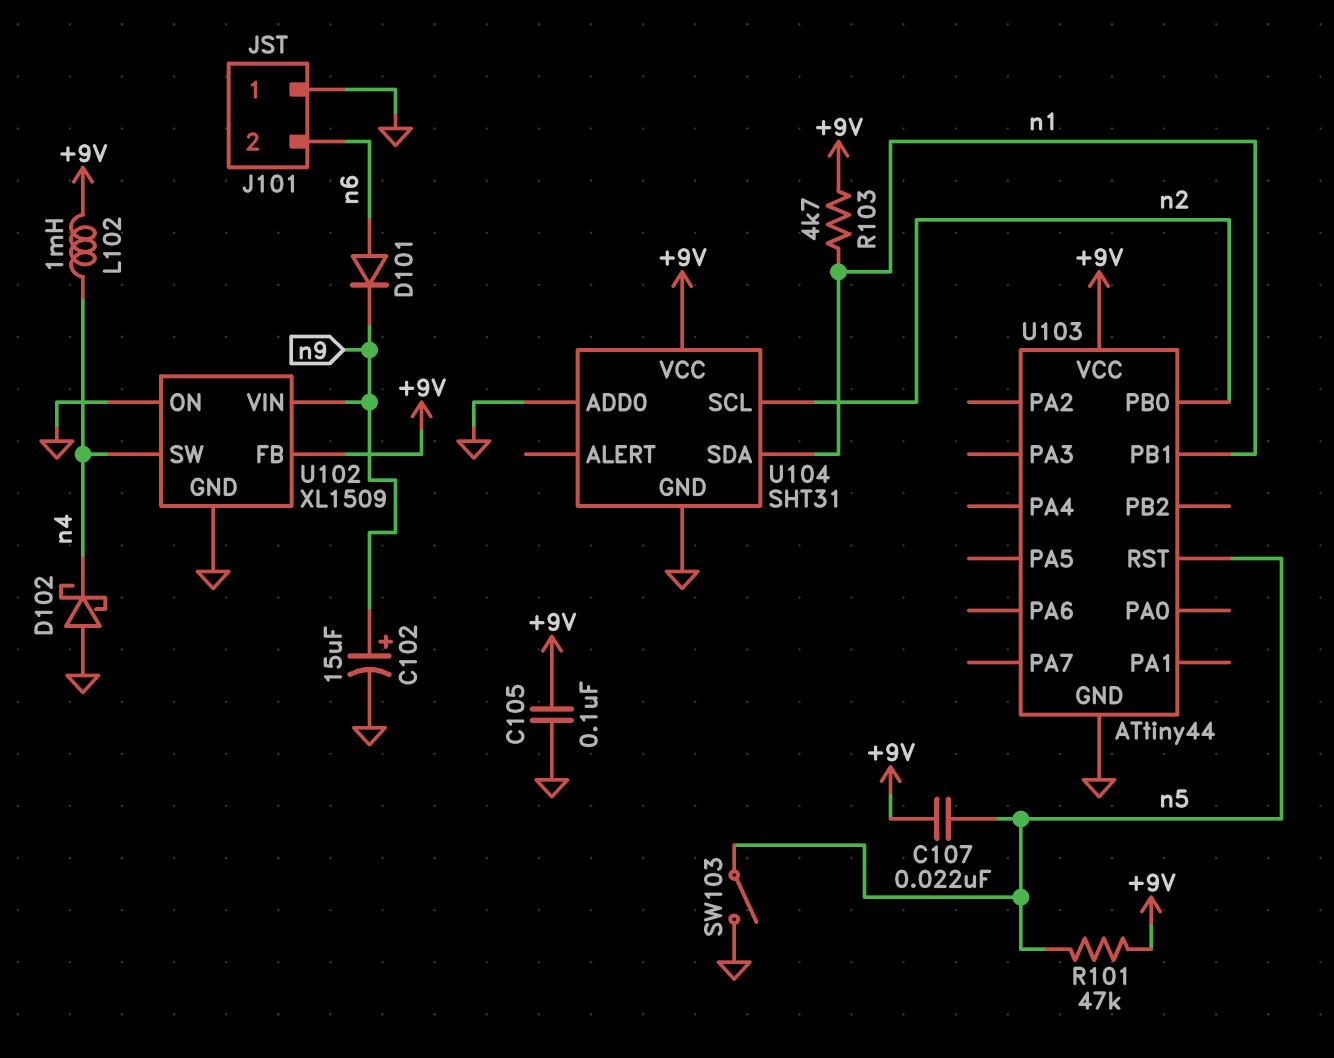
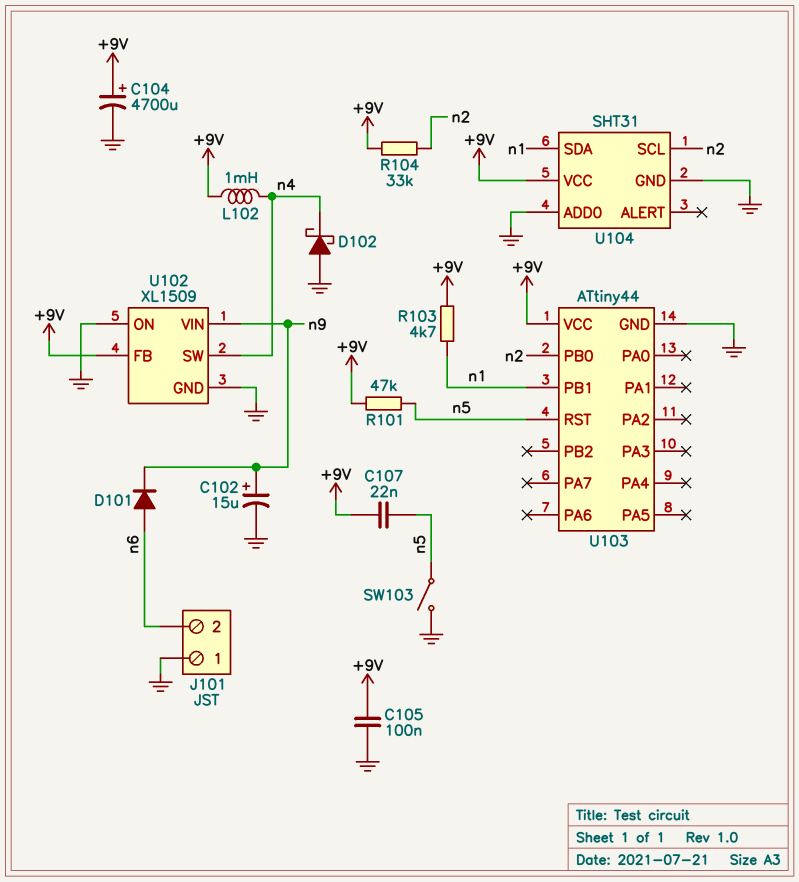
C104: none -> 4700uF (plus +9V, minus GND)
R104: none -> 33k (+9V, n2)

